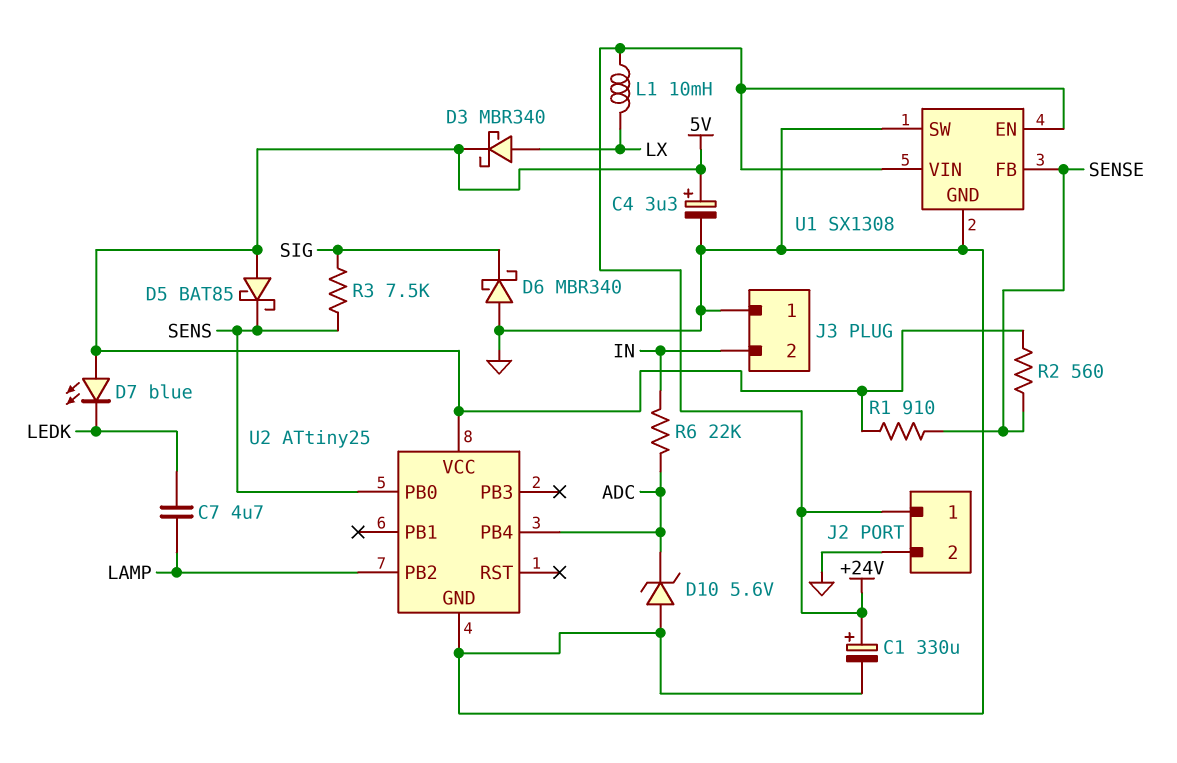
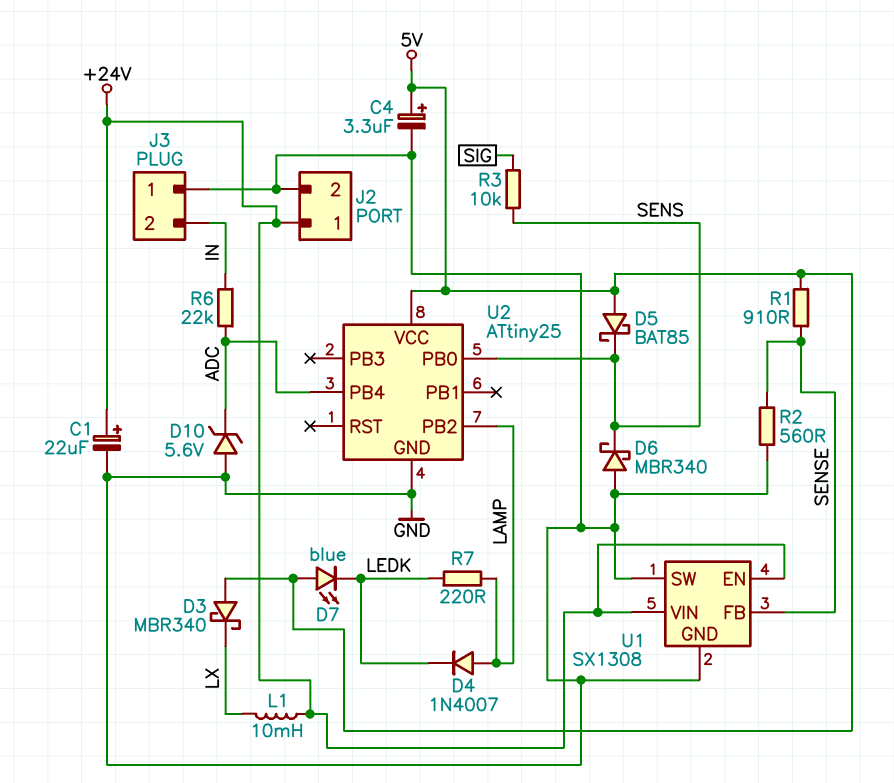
C1: 330uF (plus +24V, minus GND) -> 22uF (plus +24V, minus GND)
C7: 4.7uF (LAMP, LEDK) -> none
D3: schottky MBR340 (A LX, K 5V) -> schottky MBR340 (A 5V, K LX)
D4: none -> diode 1N4007 (A LAMP, K LEDK)
D6: schottky MBR340 (A GND, K SIG) -> schottky MBR340 (A GND, K SENS)
R2: 560 (5V, SENSE) -> 560 (GND, SENSE)
R3: 7.5k (SENS, SIG) -> 10k (SENS, SIG)
R7: none -> 220 (LAMP, LEDK)

